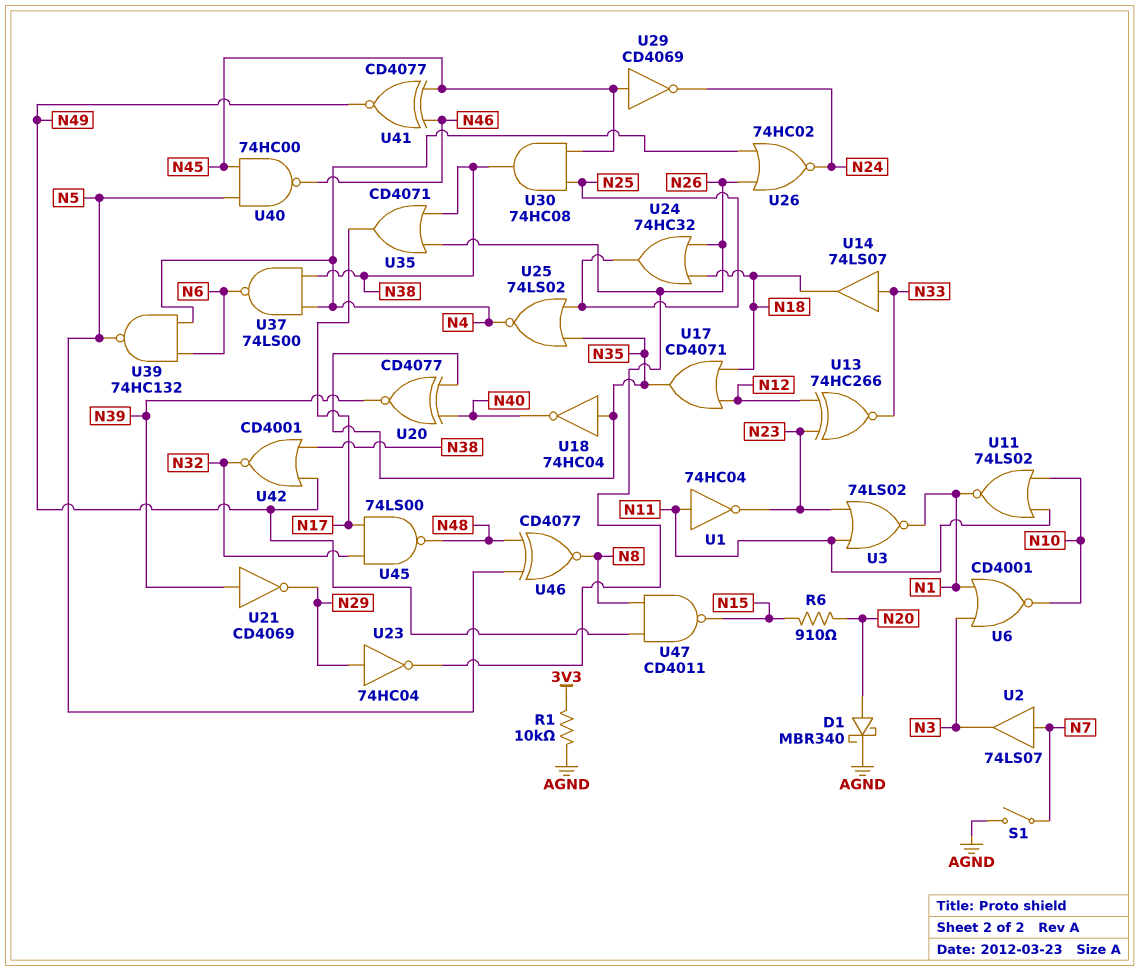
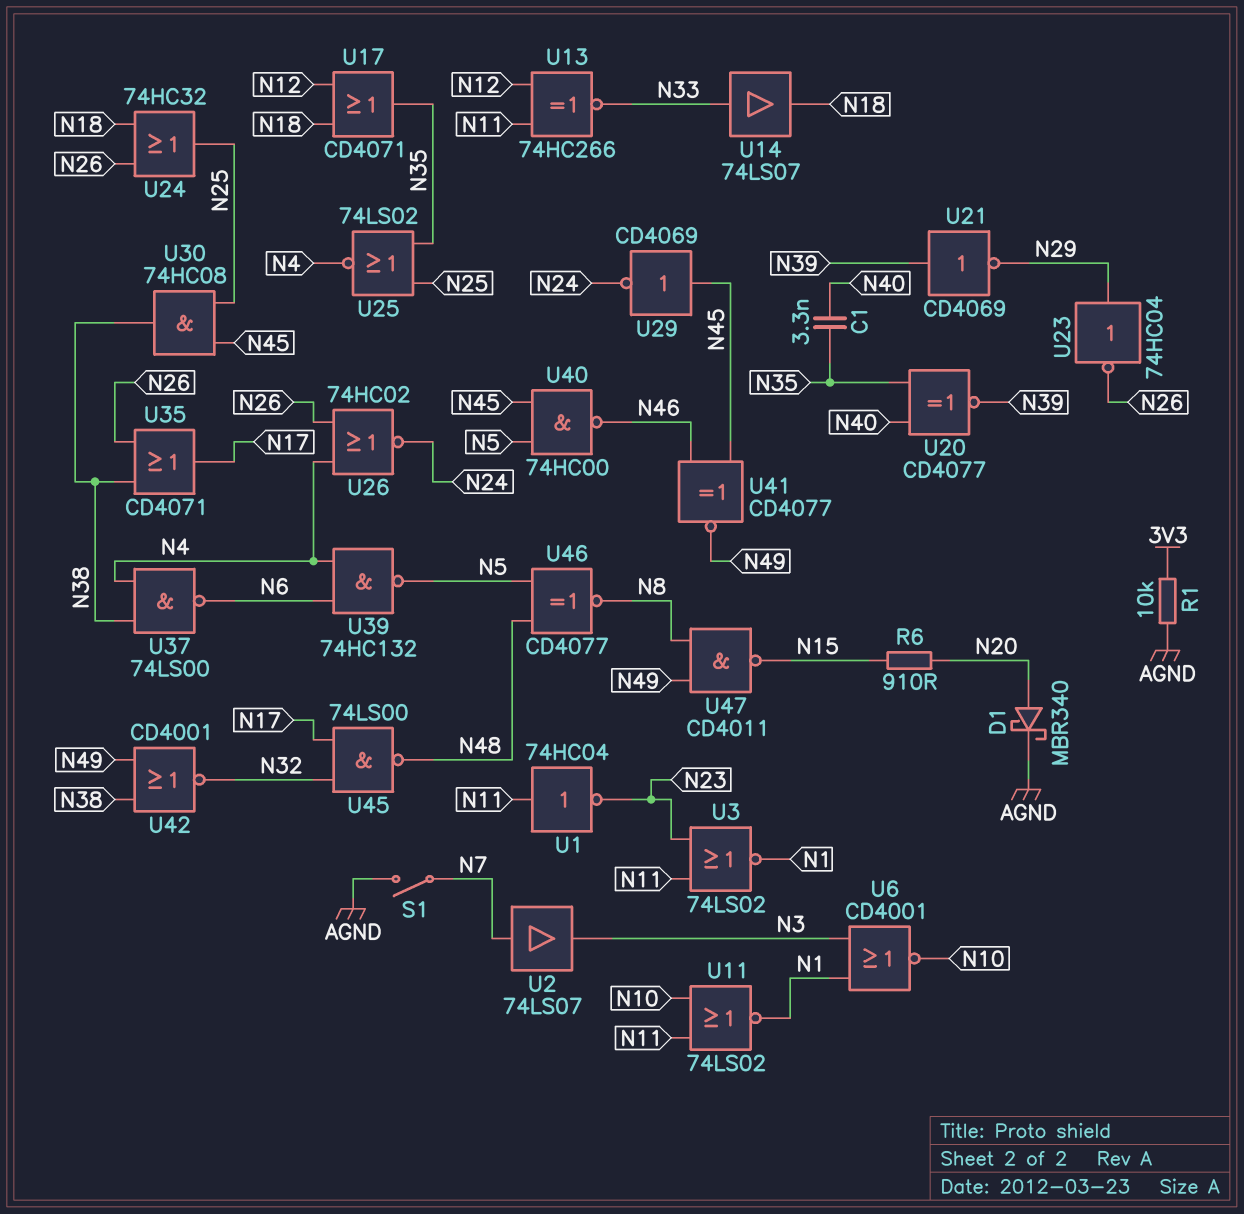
C1: none -> 3.3nF (N35, N40)
U13: XNOR 74HC266 (in N12, in N23, out N33) -> XNOR 74HC266 (in N11, in N12, out N33)
U18: NOT 74HC04 (in N35, out N40) -> none

